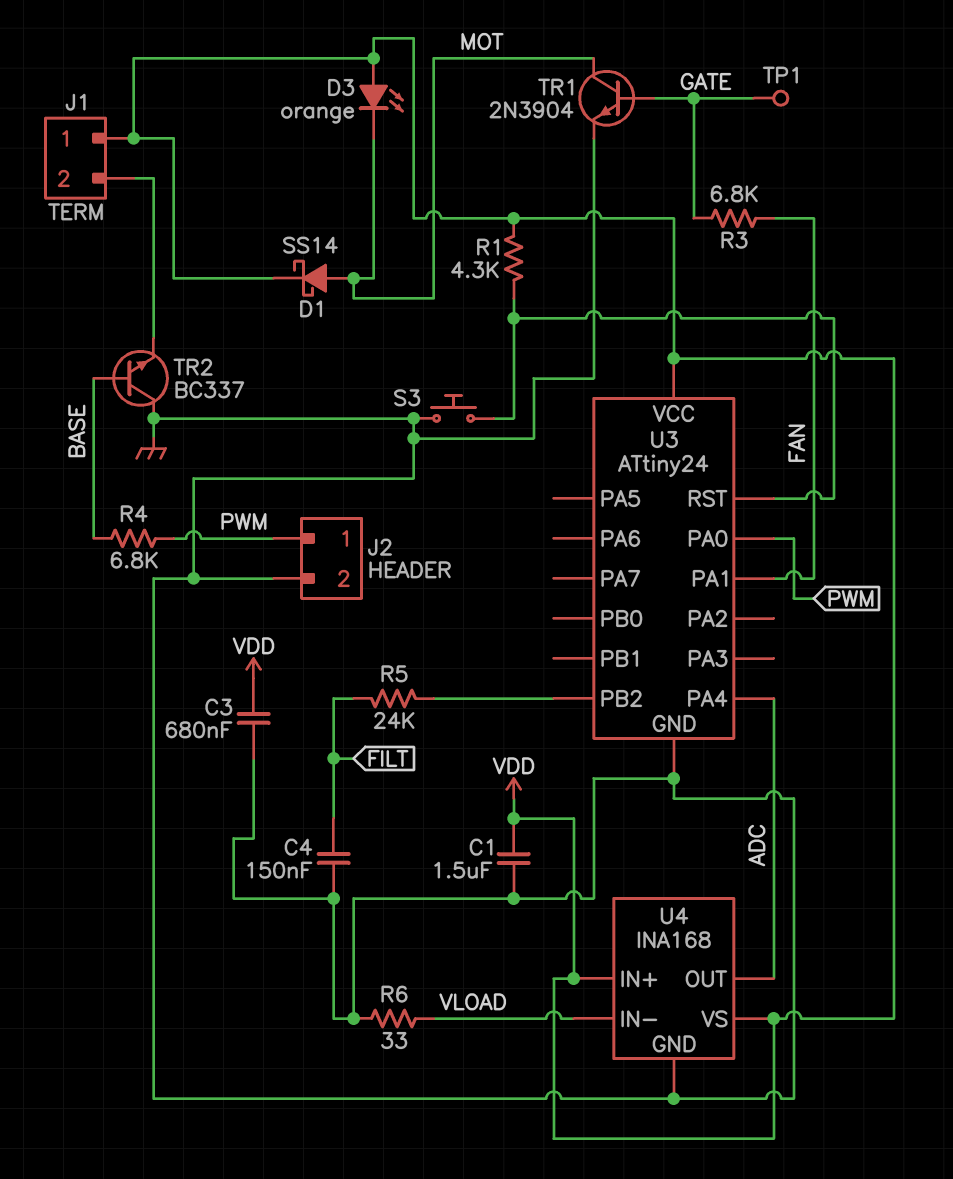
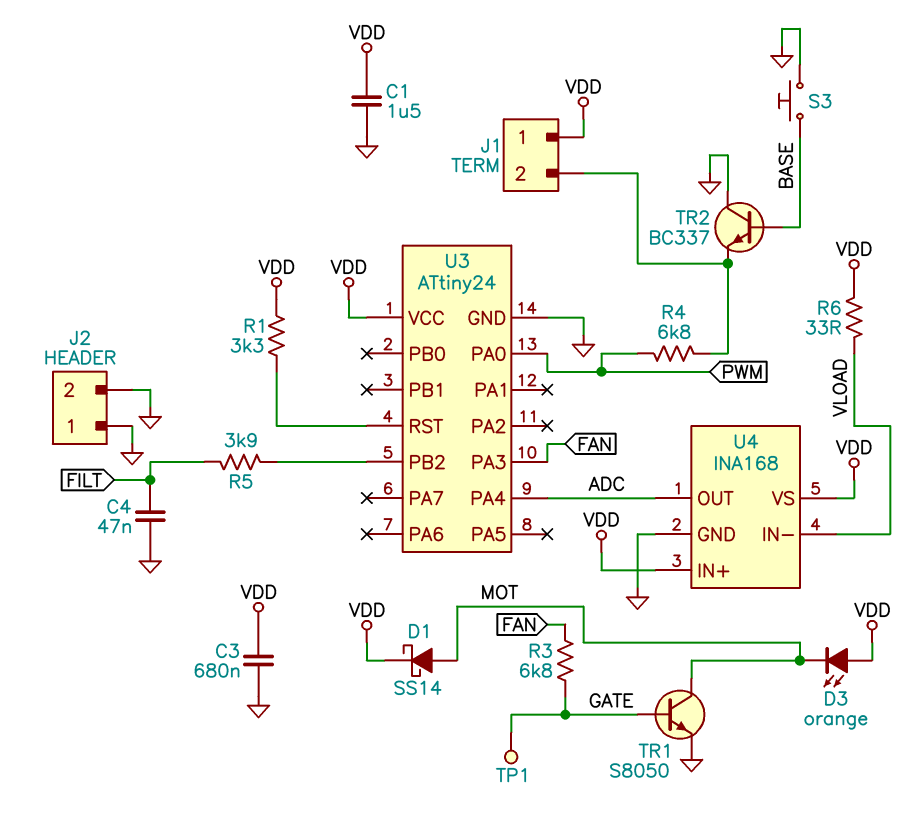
C4: 150nF (FILT, GND) -> 47nF (FILT, GND)
J2 pin 1: PWM -> GND
R1: 4.3k (U3/RST, VDD) -> 3.3k (U3/RST, VDD)
R4: 6.8k (BASE, PWM) -> 6.8k (J1/2, PWM)
R5: 24k (FILT, U3/PB2) -> 3.9k (FILT, U3/PB2)
R6: 33 (GND, VLOAD) -> 33 (VDD, VLOAD)
S3: button (GND, U3/RST) -> button (BASE, GND)
TR1: NPN 2N3904 (B GATE, C MOT, E GND) -> NPN S8050 (B GATE, C MOT, E GND)
U3 pin PA1: FAN -> none
U3 pin PA3: none -> FAN

